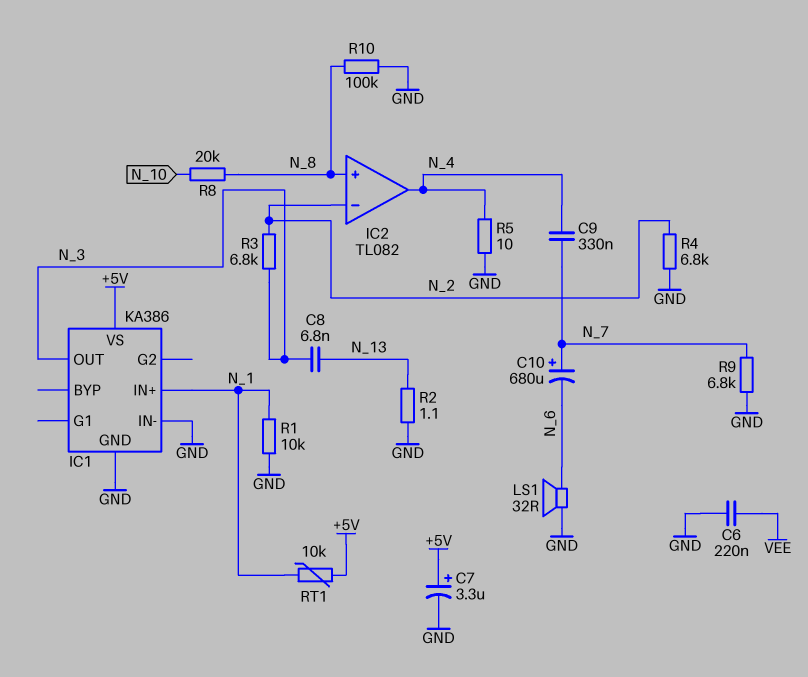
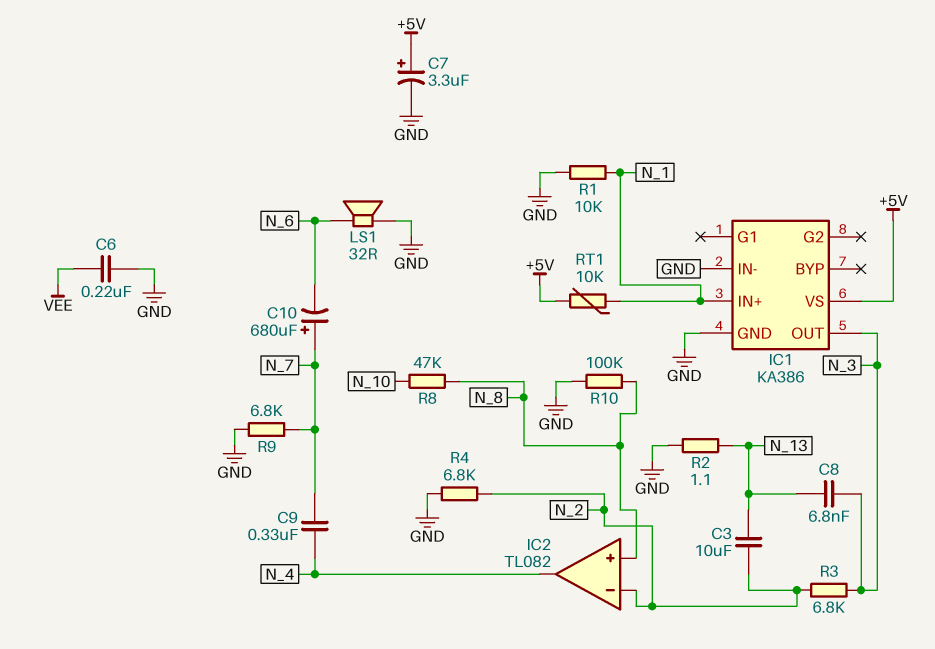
C3: none -> 10uF (N_2, N_13)
R5: 10 (GND, N_4) -> none
R8: 20k (N_8, N_10) -> 47k (N_8, N_10)

